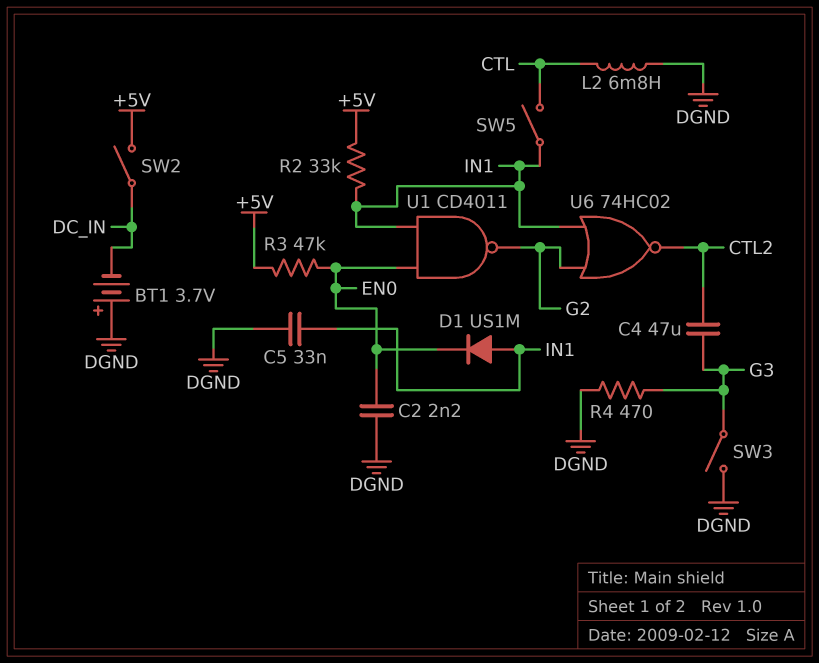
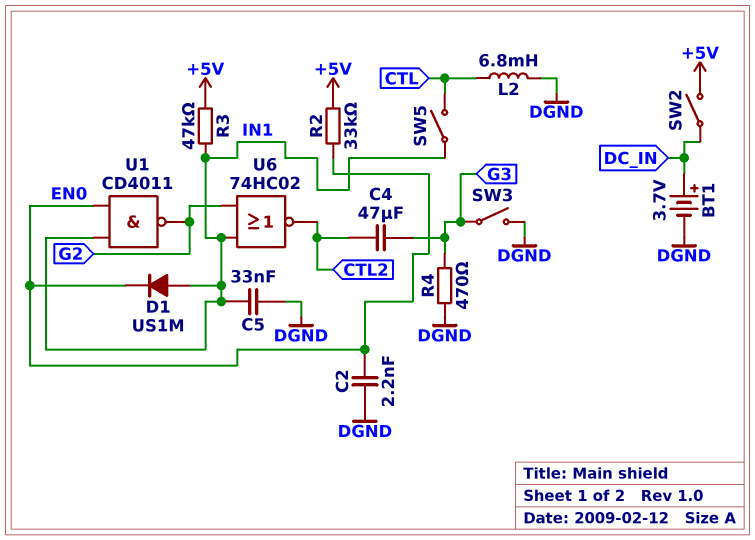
BT1: 3.7V (plus DGND, minus DC_IN) -> 3.7V (plus DC_IN, minus DGND)
R2: 33k (+5V, IN1) -> 33k (+5V, EN0)
R3: 47k (+5V, EN0) -> 47k (+5V, IN1)

